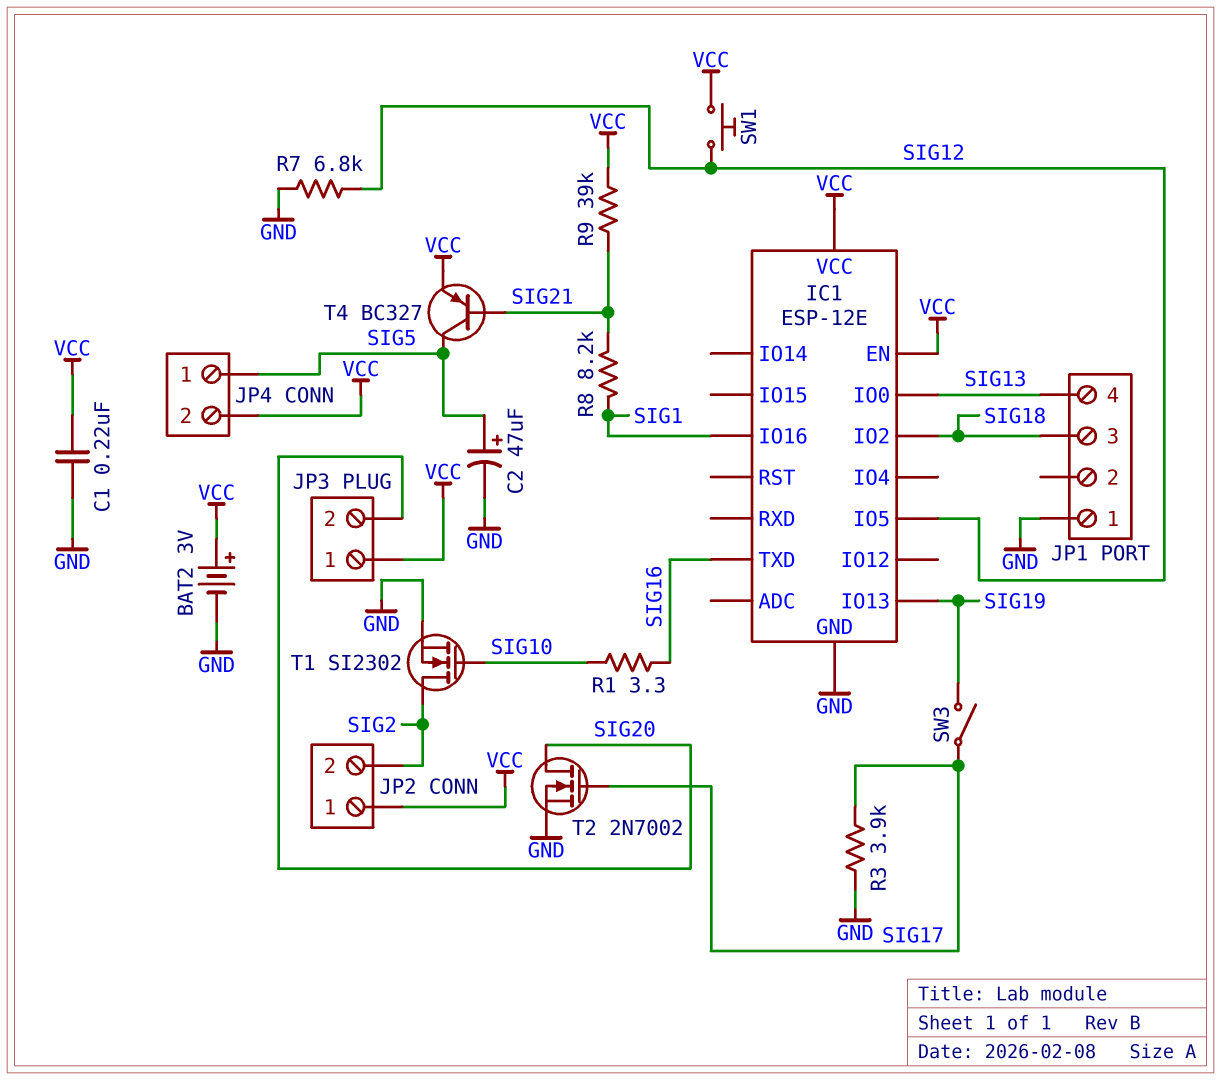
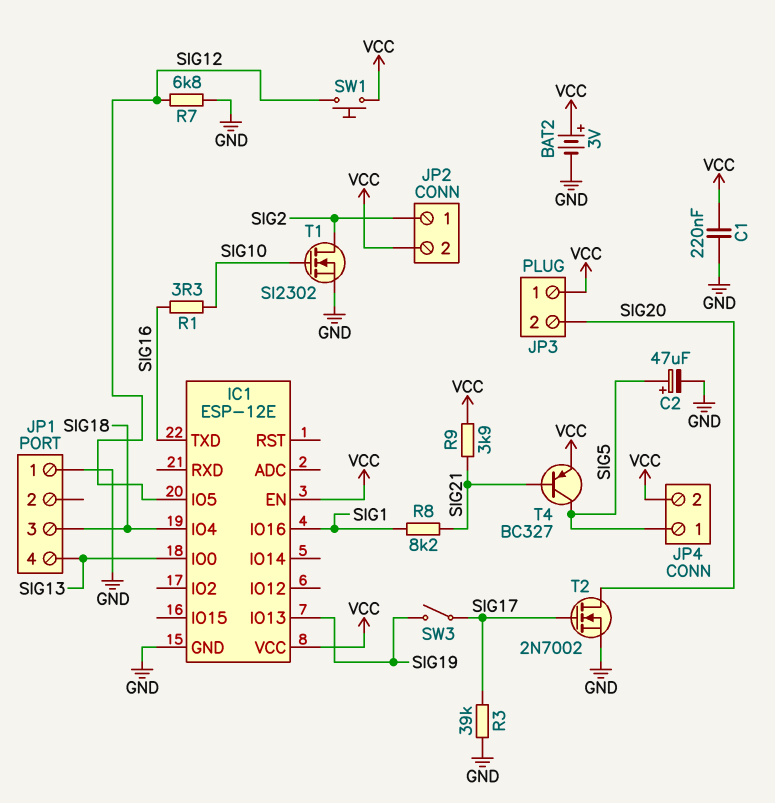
IC1 pin IO2: SIG18 -> none
IC1 pin IO4: none -> SIG18
JP2 pin 1: VCC -> SIG2
JP2 pin 2: SIG2 -> VCC
R3: 3.9k (GND, SIG17) -> 39k (GND, SIG17)
R9: 39k (SIG21, VCC) -> 3.9k (SIG21, VCC)

